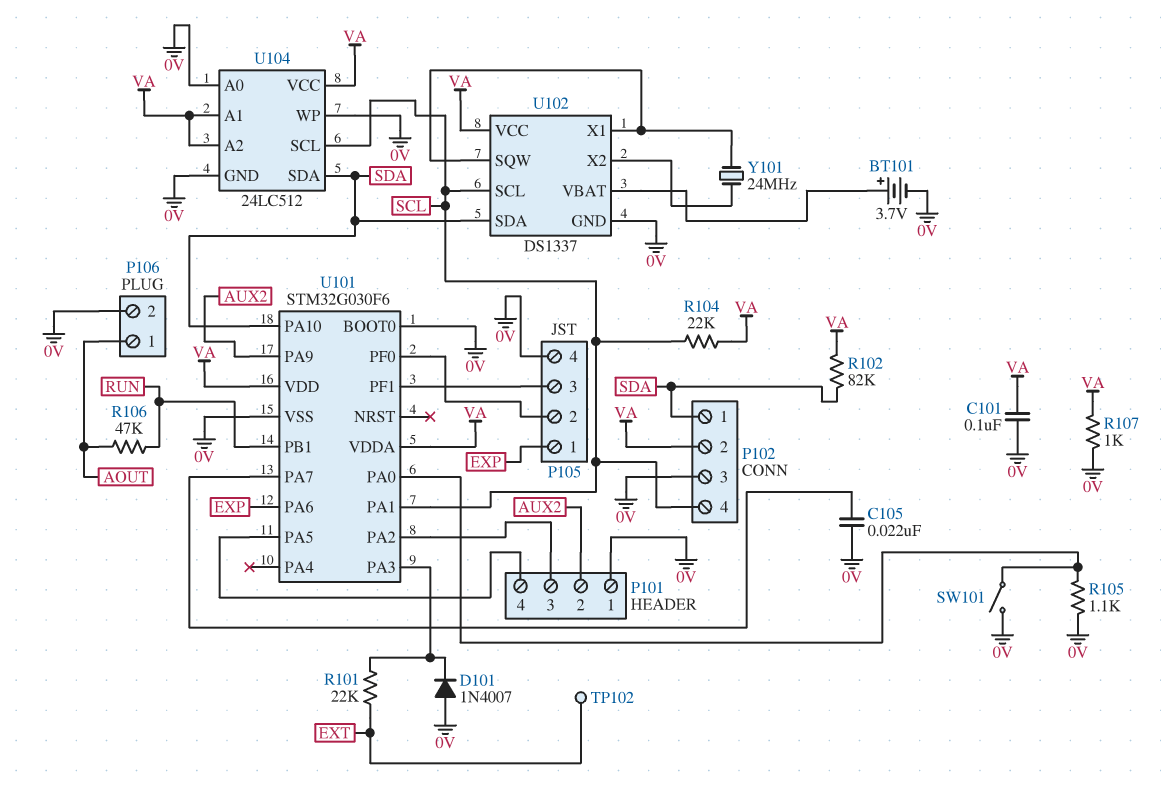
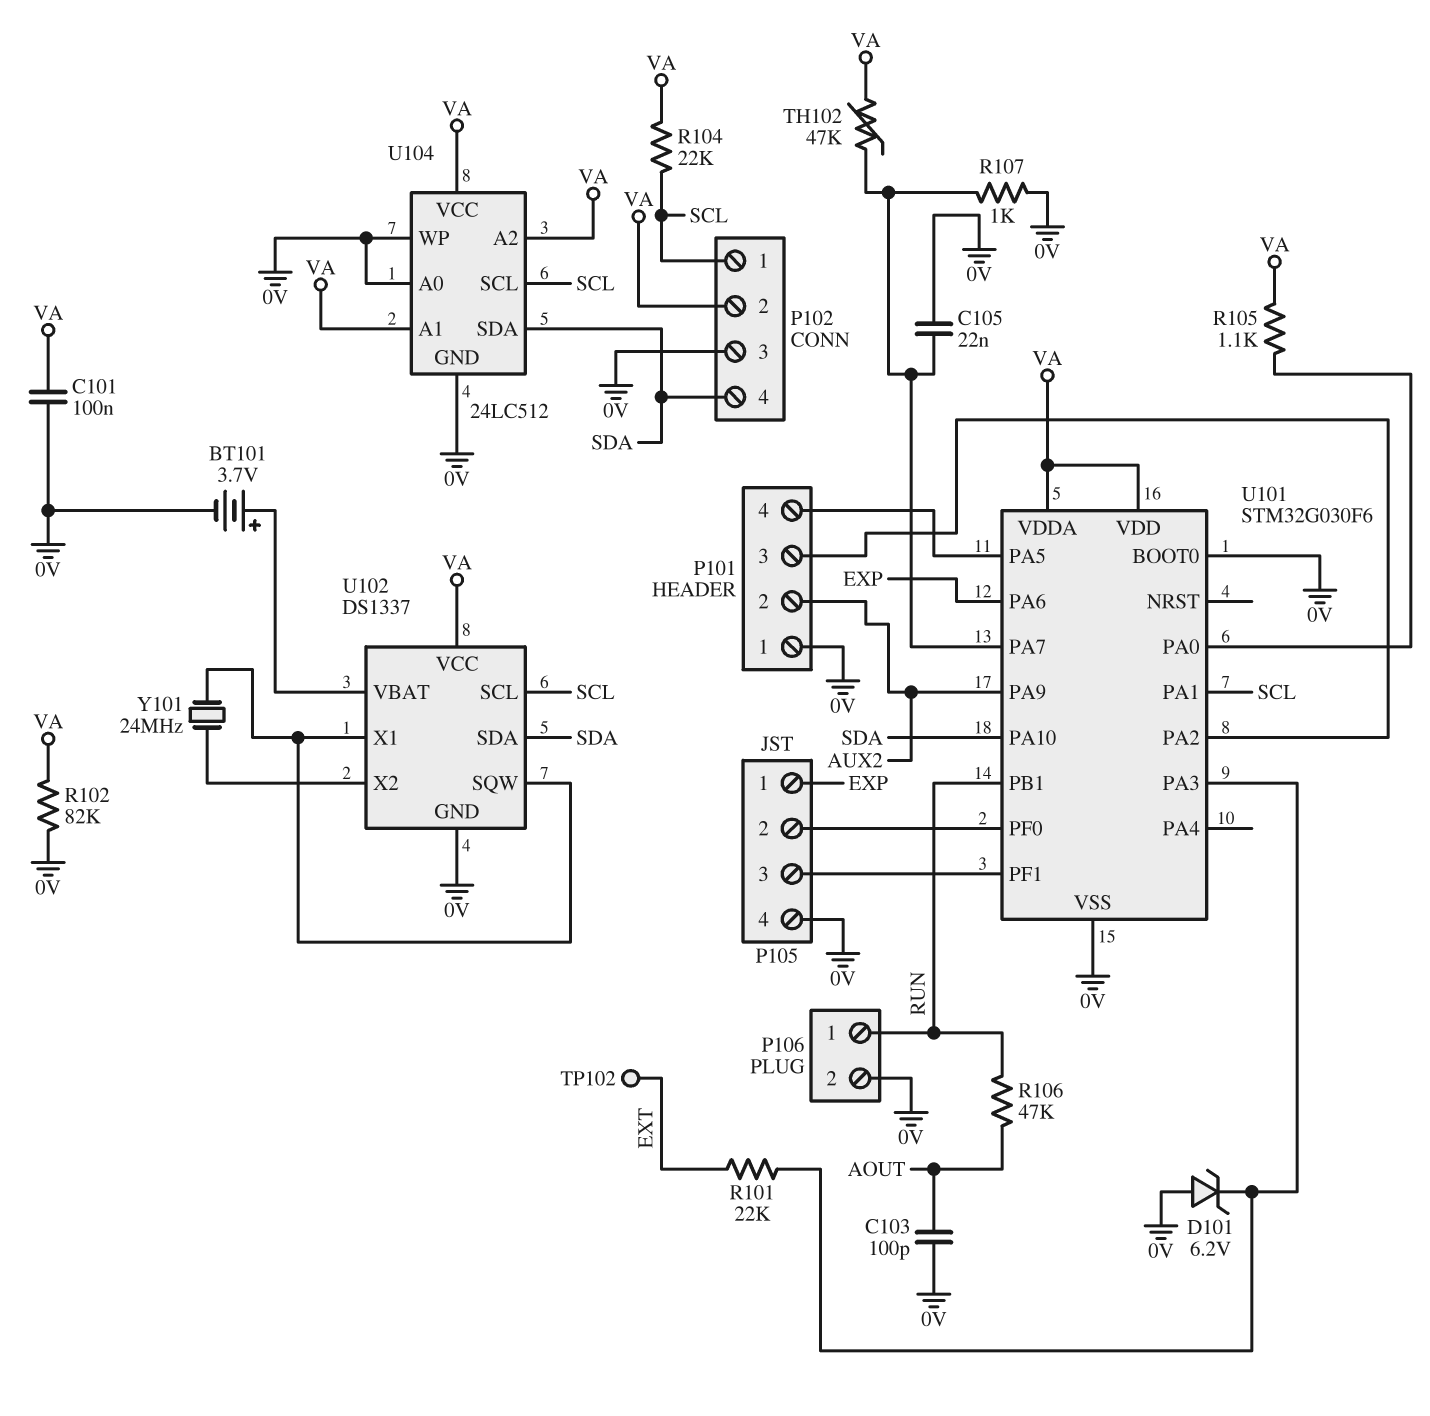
C103: none -> 100pF (0V, AOUT)
D101: diode 1N4007 (A 0V, K U101/PA3) -> zener 6.2V (A 0V, K U101/PA3)
P102 pin 1: SDA -> SCL
P102 pin 4: SCL -> SDA
P106 pin 1: AOUT -> RUN
R102: 82k (SDA, VA) -> 82k (0V, VA)
R105: 1.1k (0V, U101/PA0) -> 1.1k (U101/PA0, VA)
R107: 1k (0V, VA) -> 1k (0V, U101/PA7)
SW101: switch (0V, U101/PA0) -> none
TH102: none -> 47k (U101/PA7, VA)

